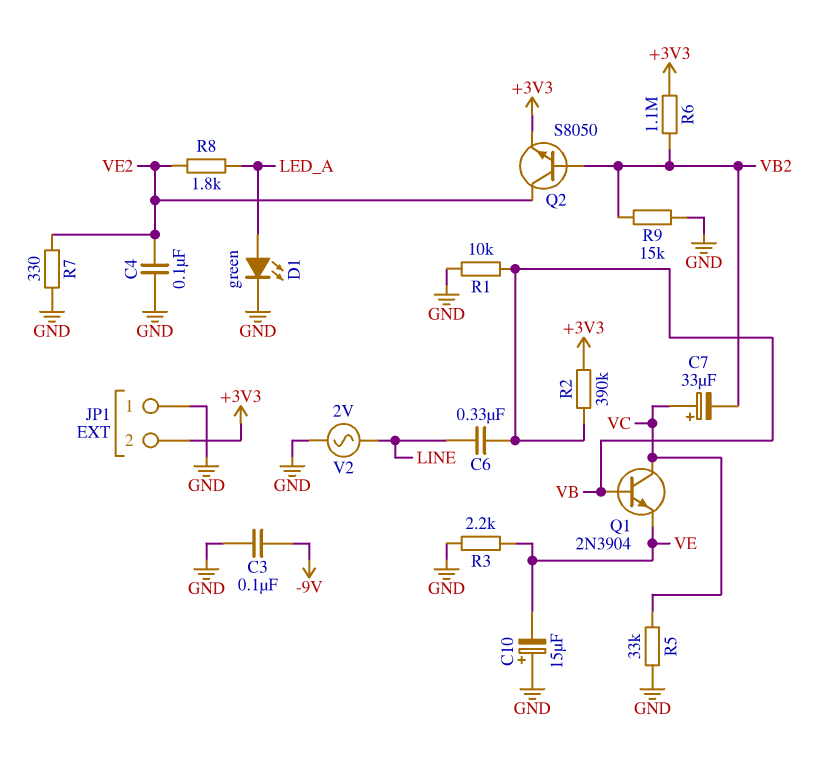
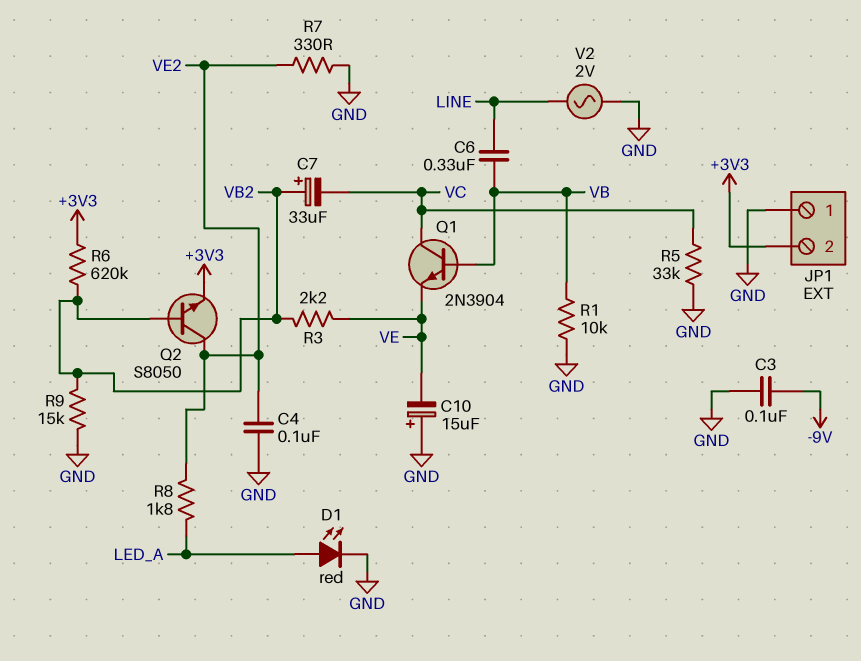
C7: 33uF (plus VC, minus VB2) -> 33uF (plus VB2, minus VC)
D1: LED green (A LED_A, K GND) -> LED red (A LED_A, K GND)
R2: 390k (+3V3, VB) -> none
R3: 2.2k (GND, VE) -> 2.2k (VB2, VE)
R6: 1.1M (+3V3, VB2) -> 620k (+3V3, VB2)

